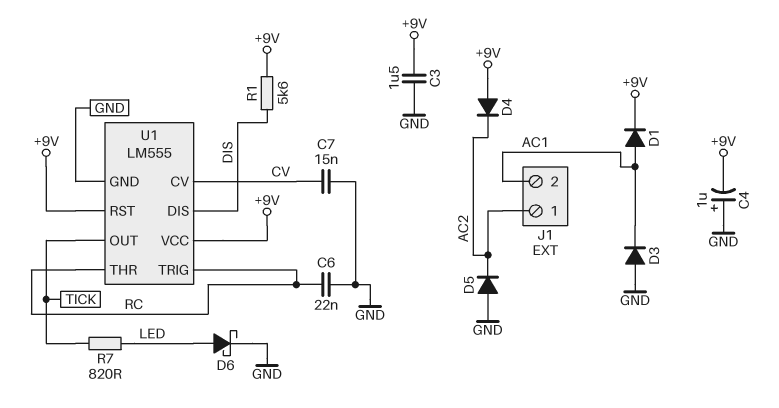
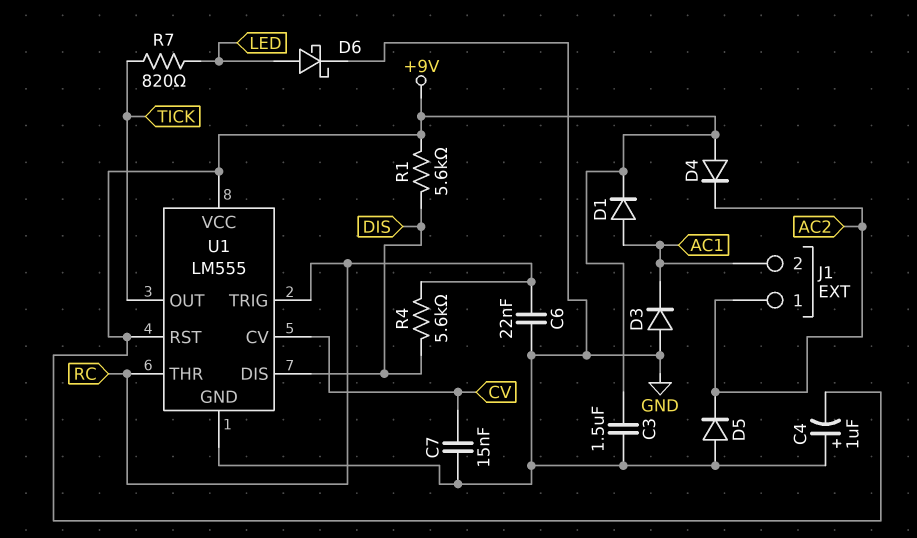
R4: none -> 5.6k (DIS, RC)

